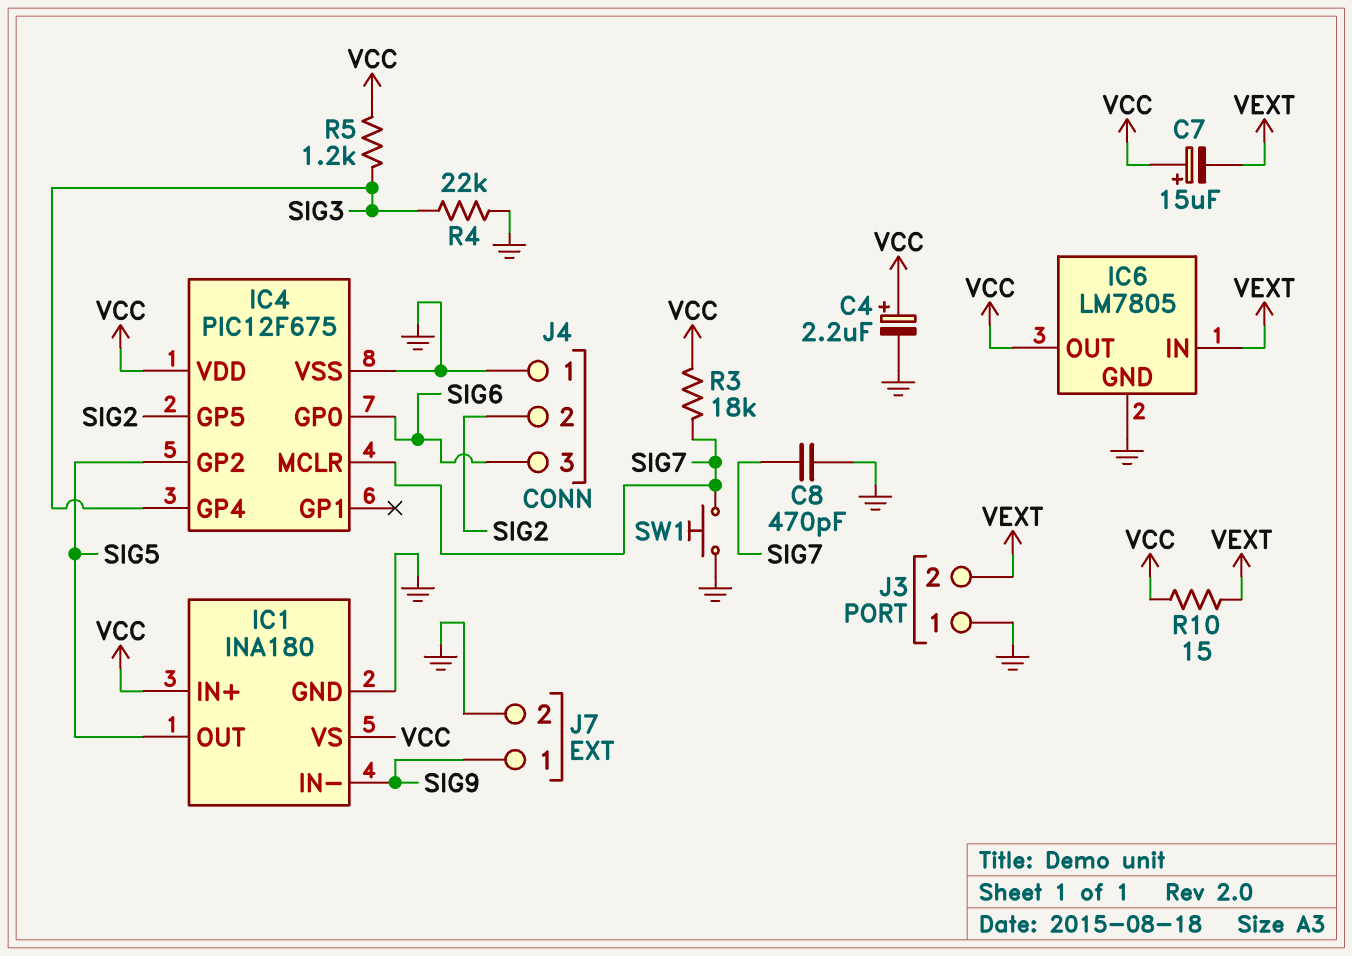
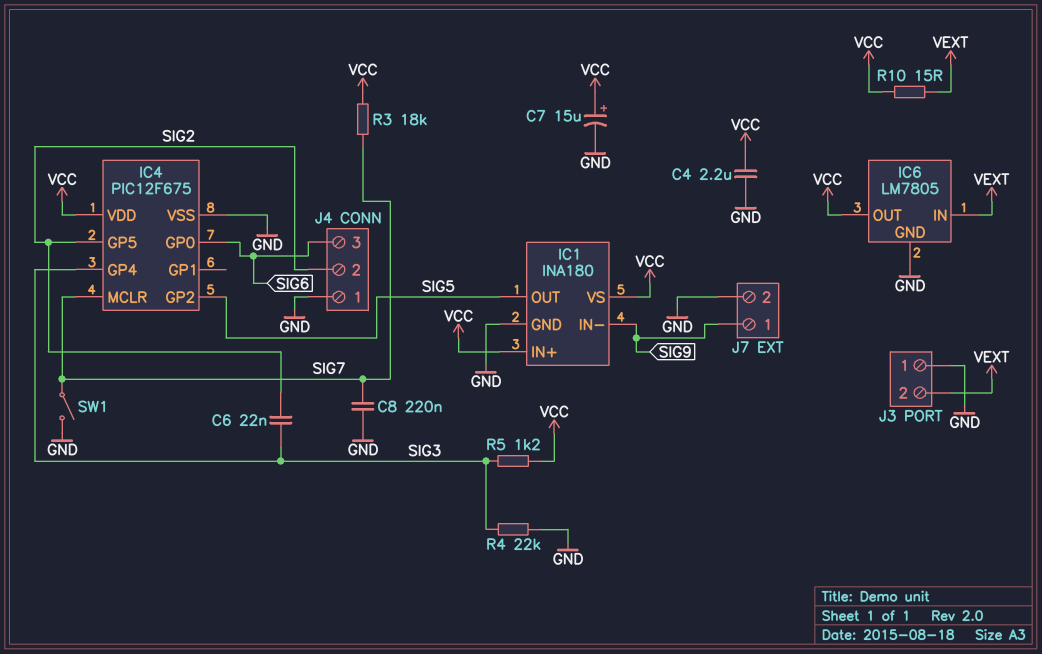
C4: 2.2uF (plus VCC, minus GND) -> 2.2uF (GND, VCC)
C6: none -> 22nF (SIG2, SIG3)
C7: 15uF (plus VCC, minus VEXT) -> 15uF (plus VCC, minus GND)
C8: 470pF (GND, SIG7) -> 220nF (GND, SIG7)
SW1: button (GND, SIG7) -> switch (GND, SIG7)

